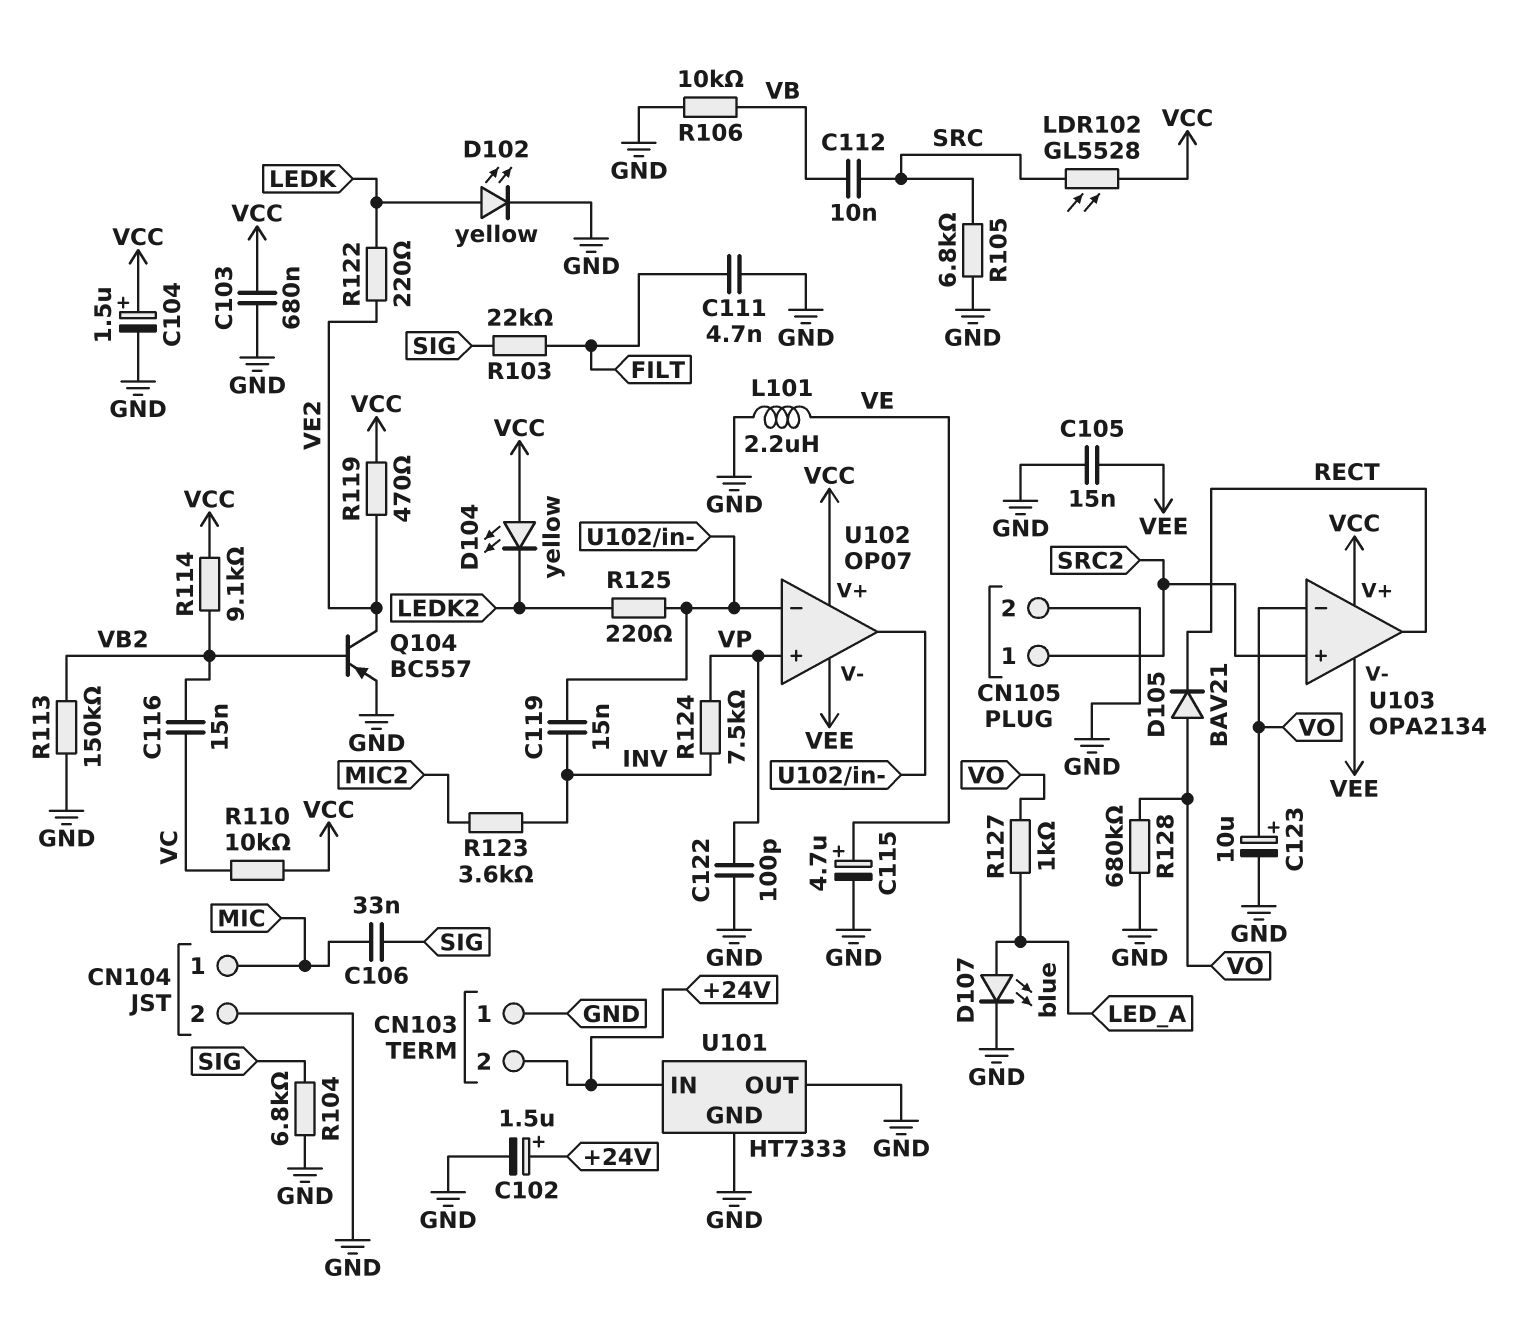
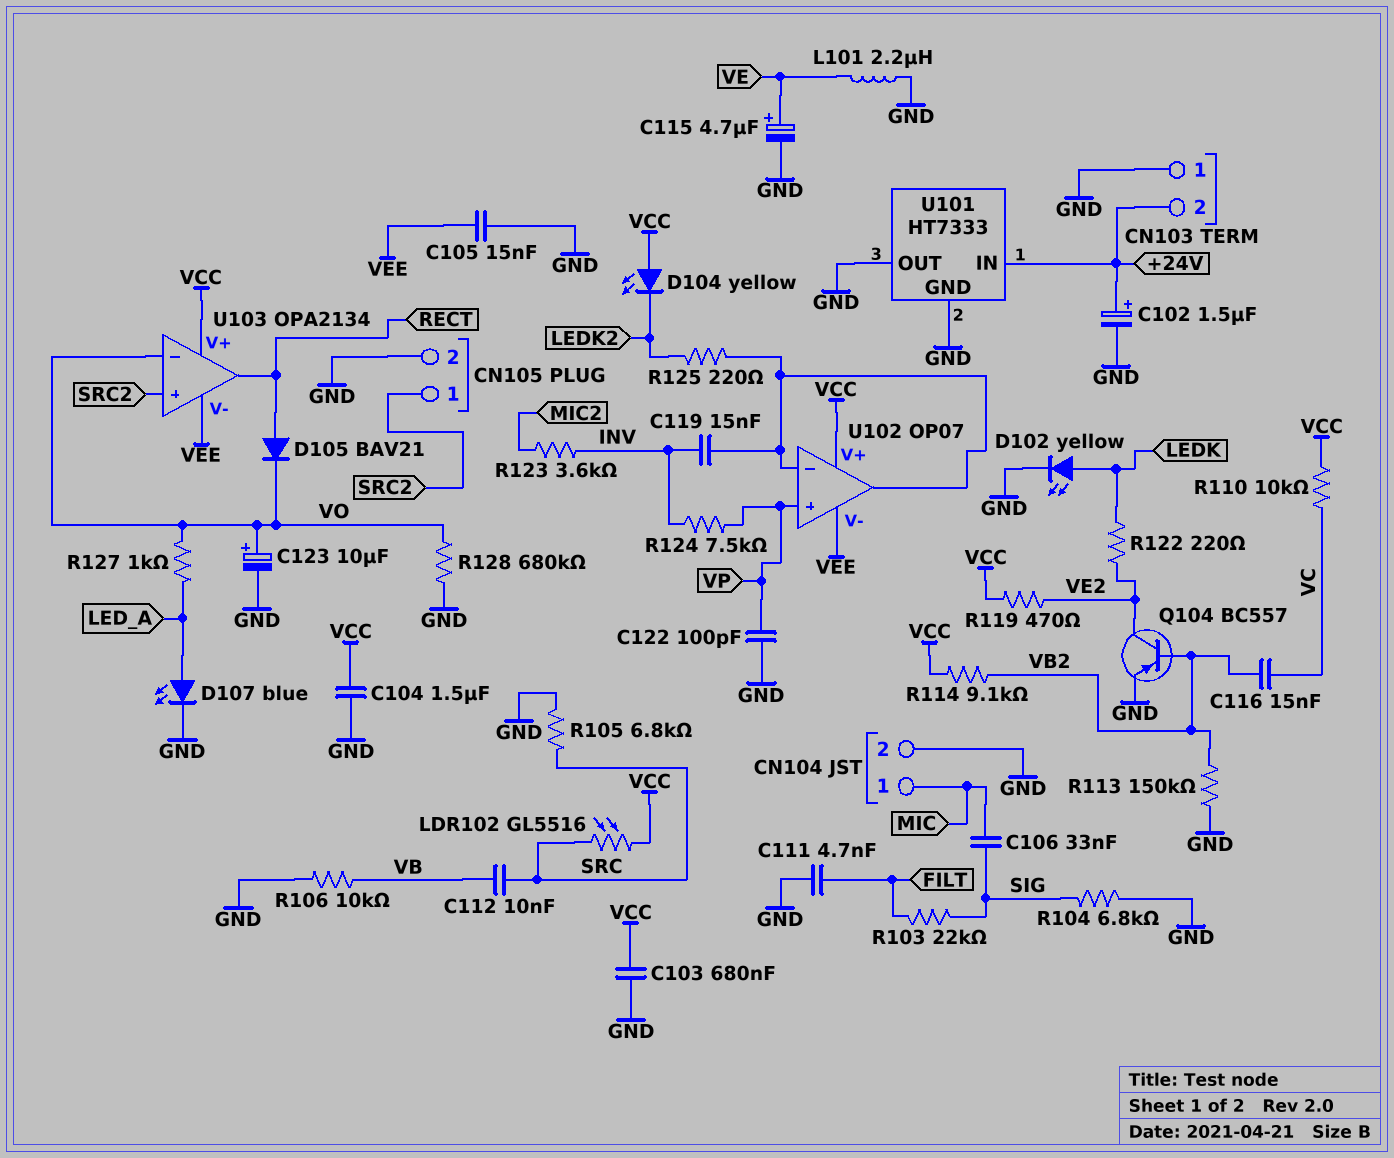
C104: 1.5uF (plus VCC, minus GND) -> 1.5uF (GND, VCC)
D105: diode BAV21 (A VO, K RECT) -> diode BAV21 (A RECT, K VO)
LDR102: GL5528 (SRC, VCC) -> GL5516 (SRC, VCC)

